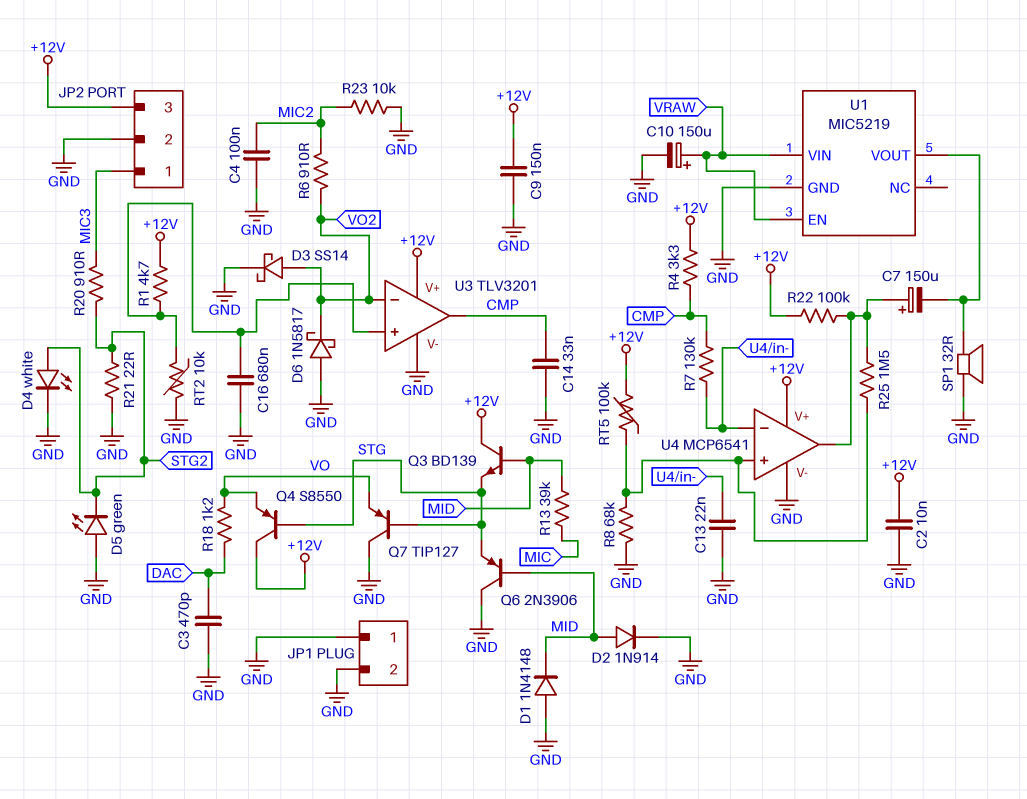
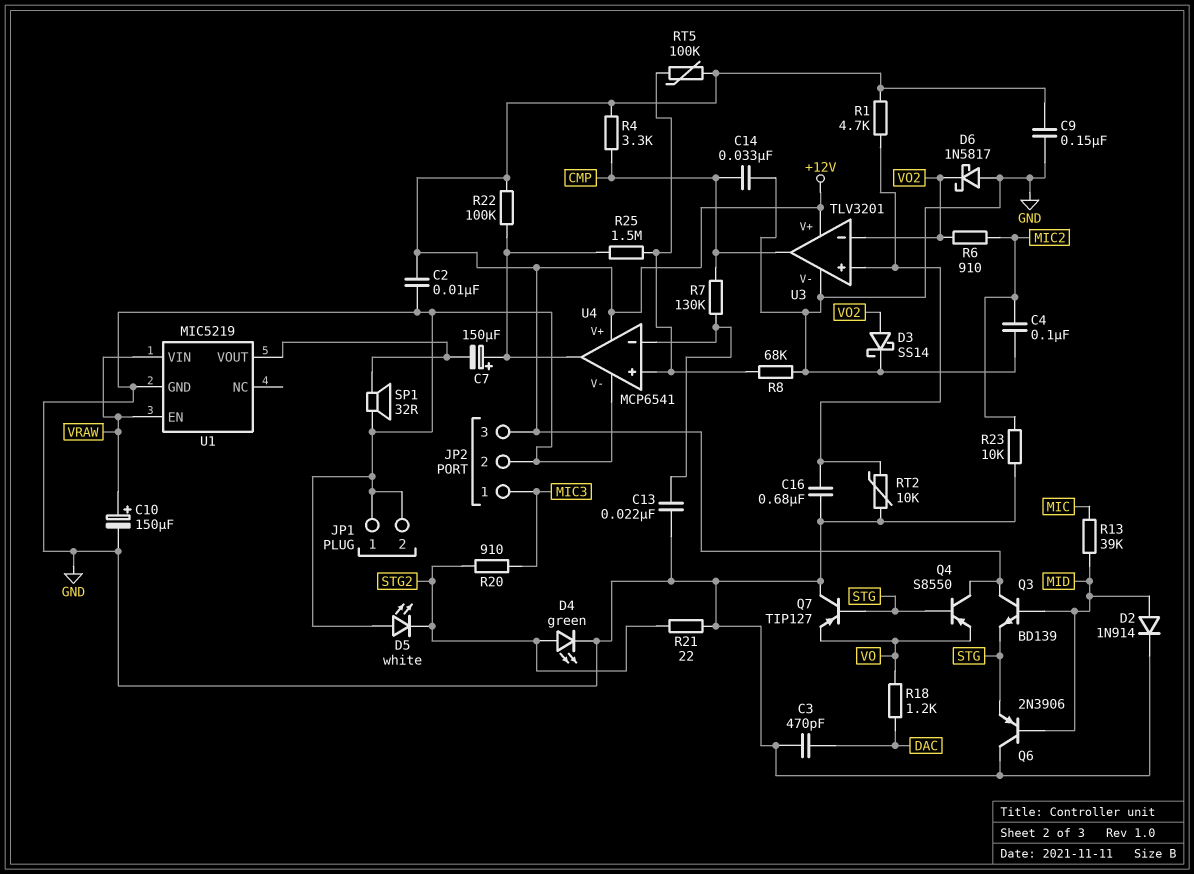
D1: diode 1N4148 (A GND, K MID) -> none
D4: LED white (A STG2, K GND) -> LED green (A STG2, K GND)
D5: LED green (A GND, K STG2) -> LED white (A GND, K STG2)

